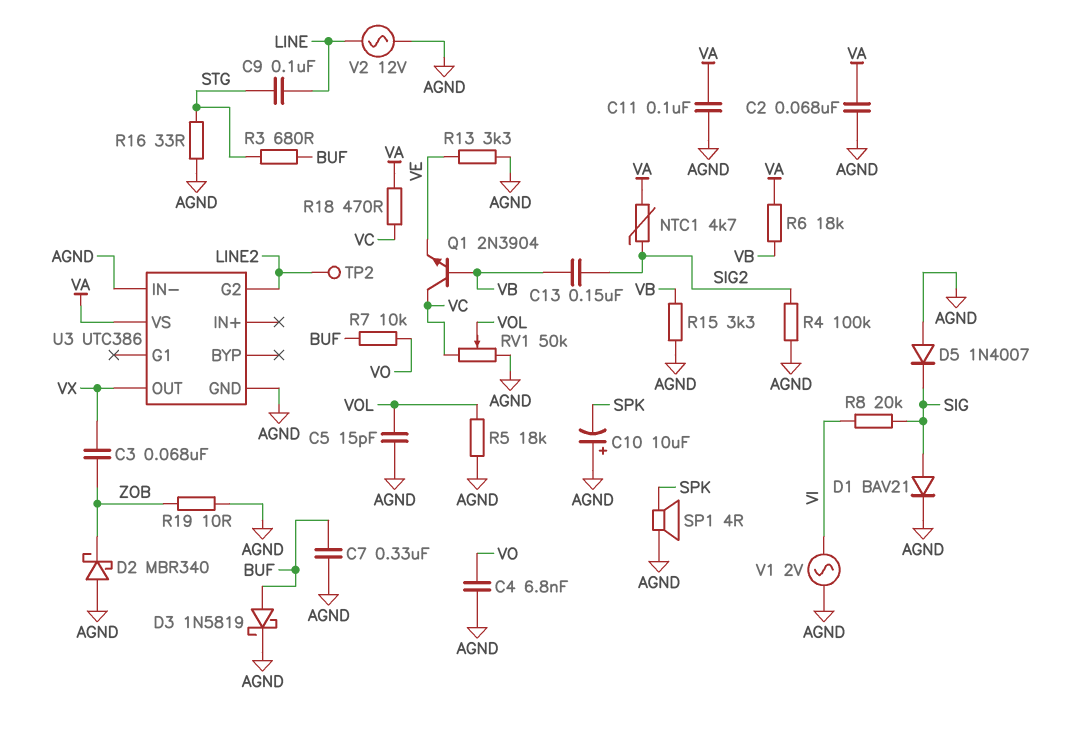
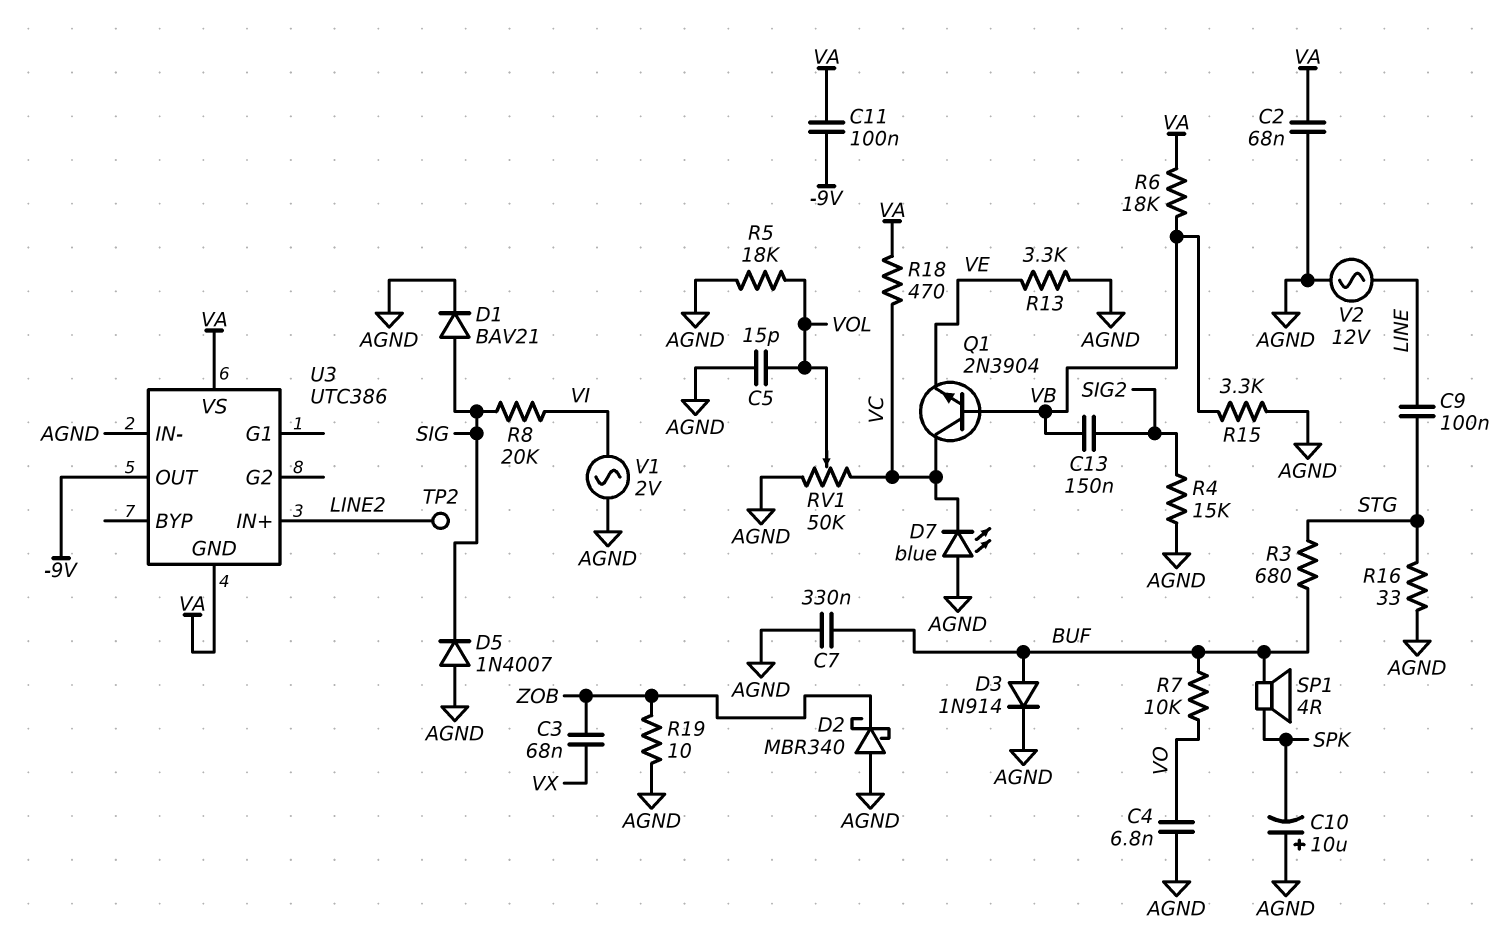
C11: 100nF (AGND, VA) -> 100nF (-9V, VA)
D3: schottky 1N5819 (A BUF, K AGND) -> diode 1N914 (A BUF, K AGND)
D7: none -> LED blue (A AGND, K VC)
NTC1: 4.7k (SIG2, VA) -> none
R4: 100k (AGND, SIG2) -> 15k (AGND, SIG2)
SP1: speaker 4R (AGND, SPK) -> speaker 4R (BUF, SPK)
U3 pin G2: LINE2 -> none
U3 pin GND: AGND -> VA
U3 pin IN+: none -> LINE2
U3 pin OUT: VX -> -9V

